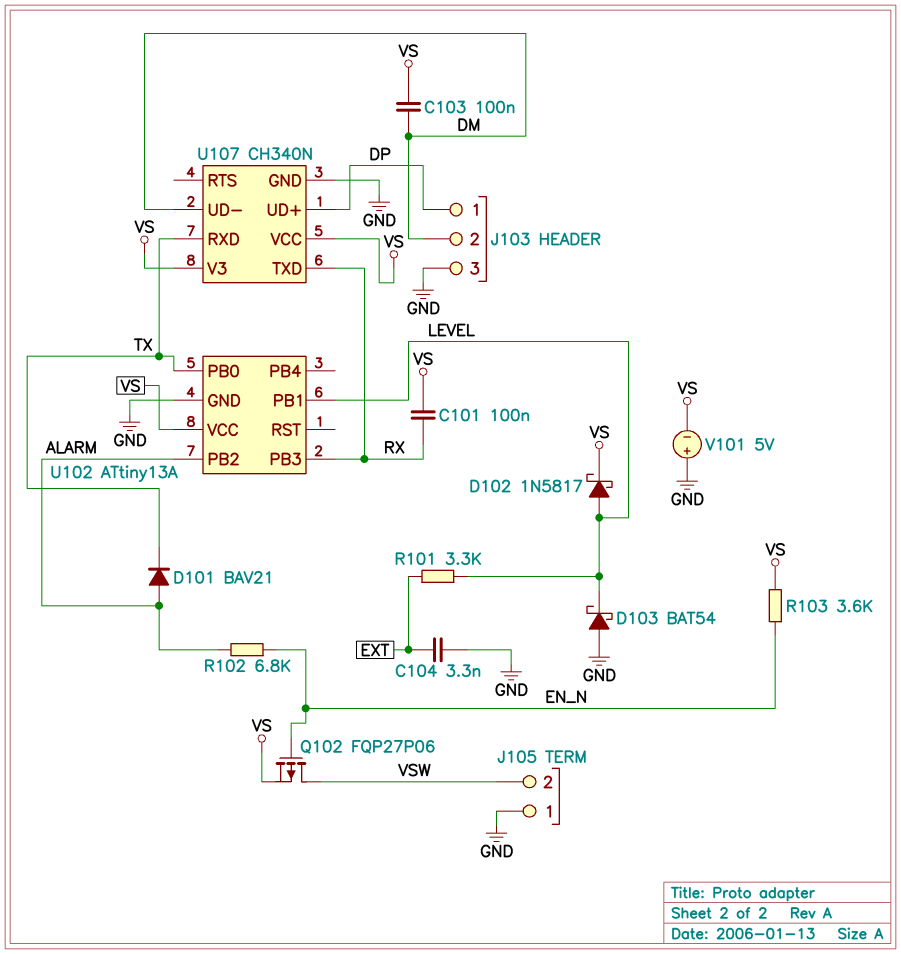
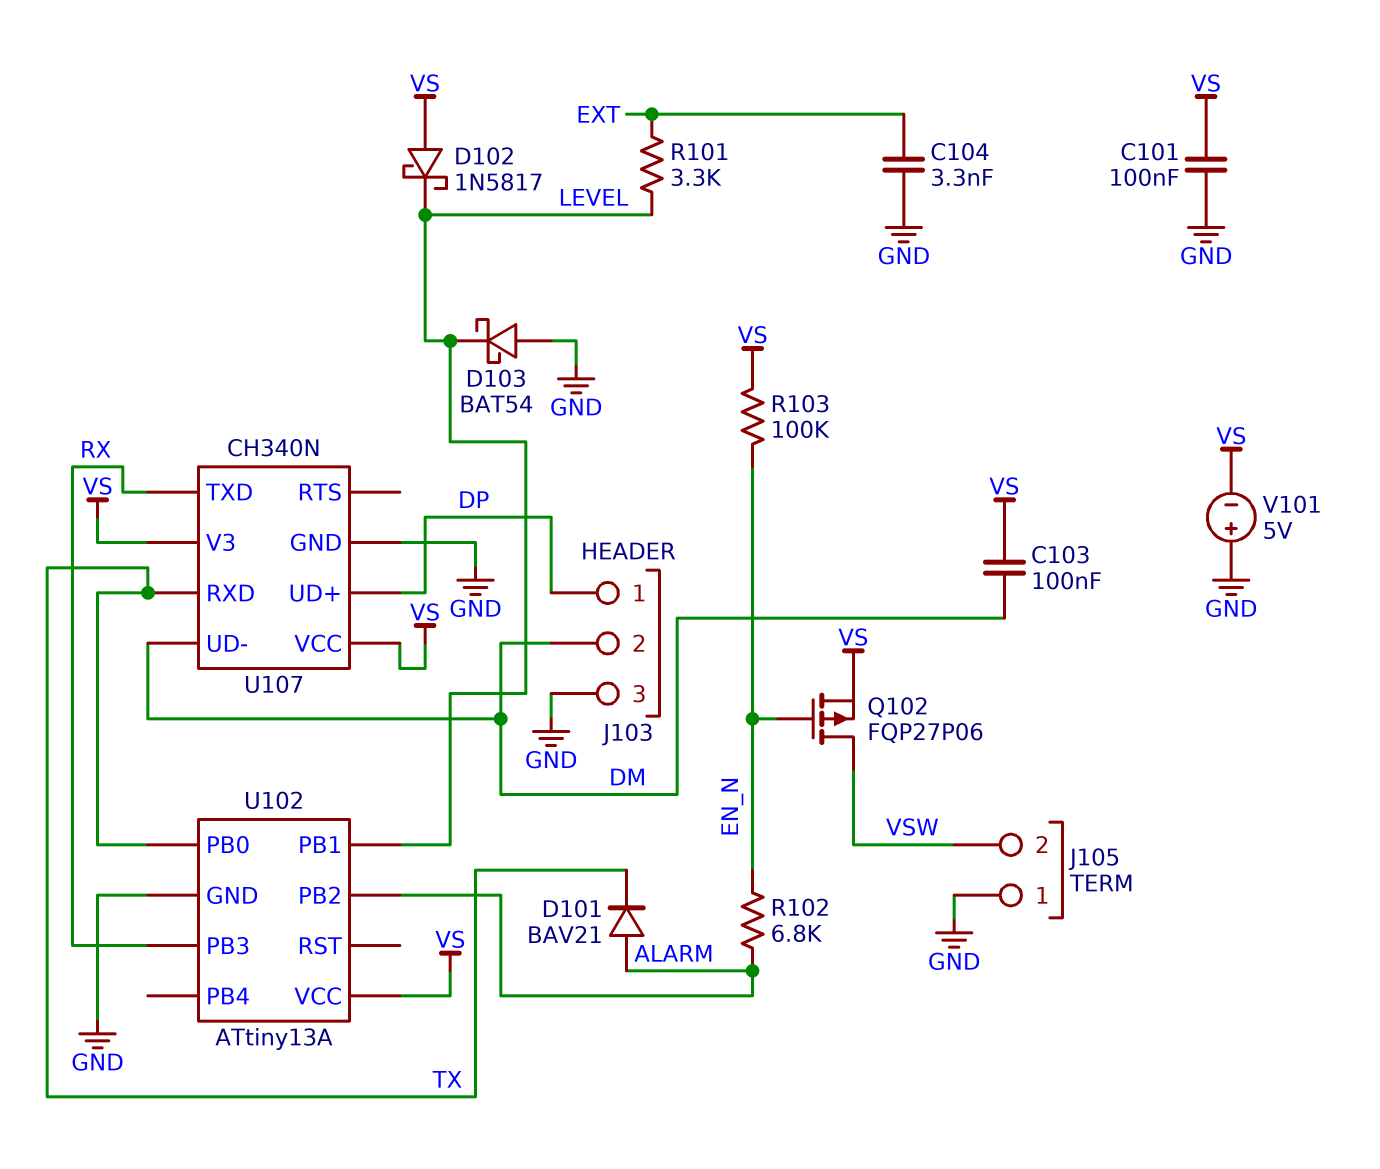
C101: 100nF (RX, VS) -> 100nF (GND, VS)
D102: schottky 1N5817 (A LEVEL, K VS) -> schottky 1N5817 (A VS, K LEVEL)
R103: 3.6k (EN_N, VS) -> 100k (EN_N, VS)

